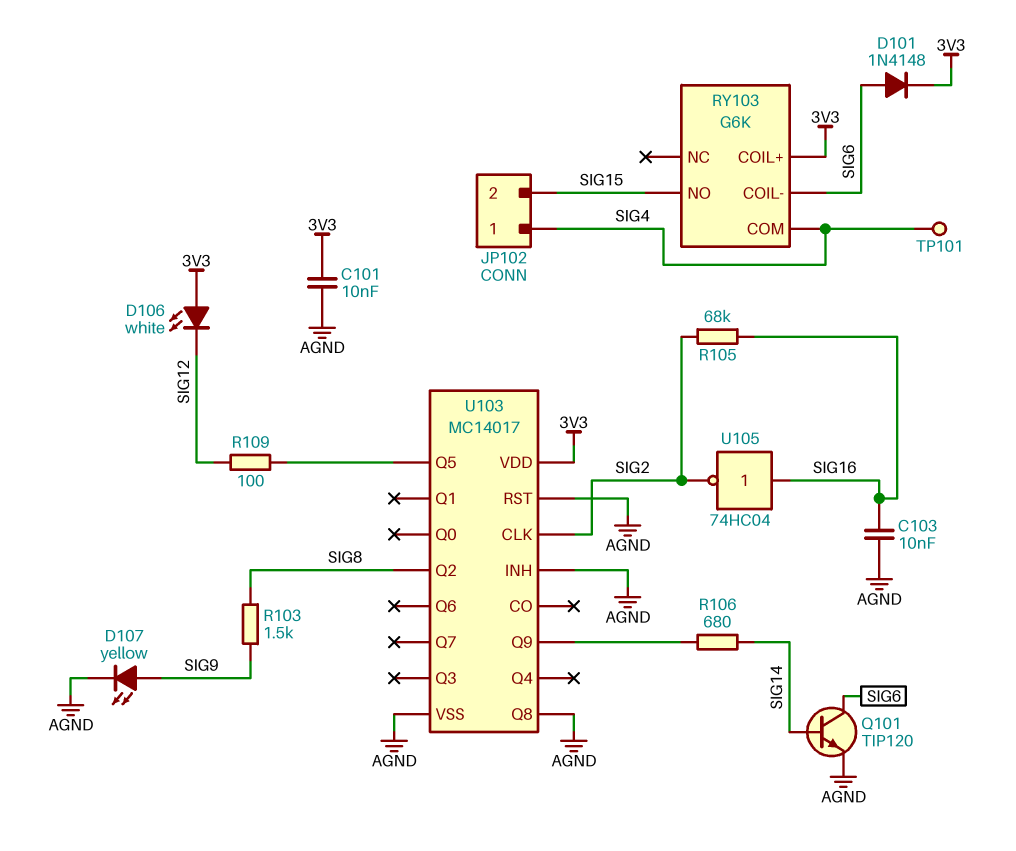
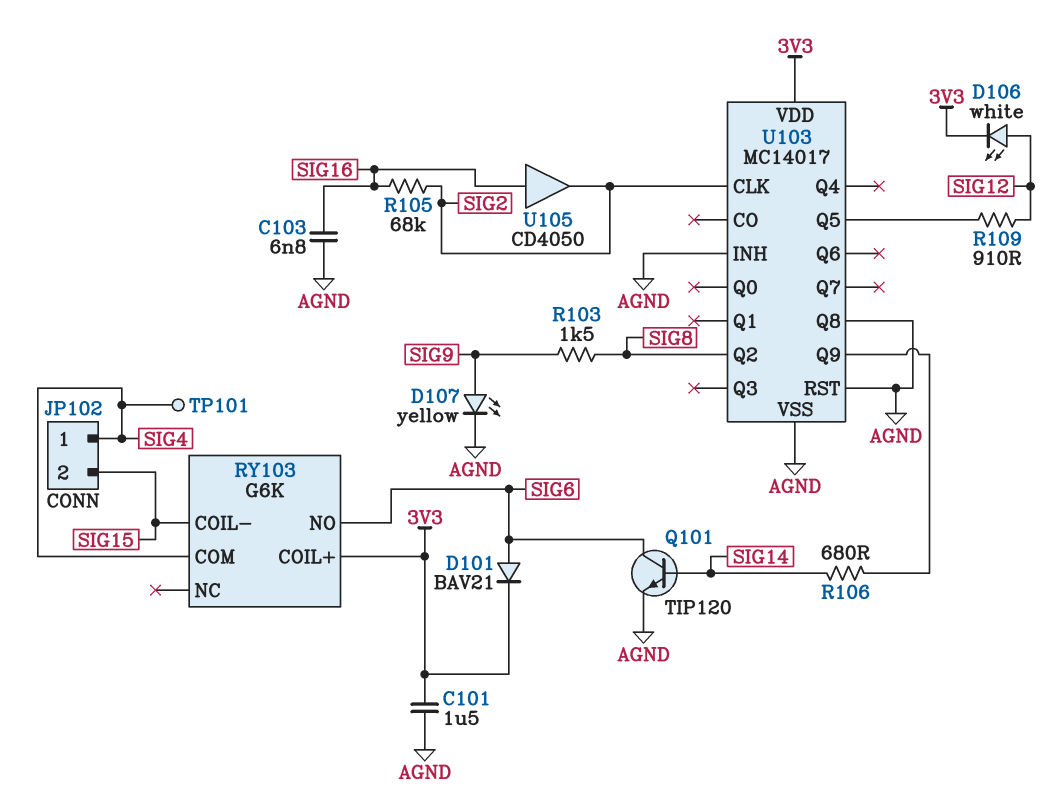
C101: 10nF (3V3, AGND) -> 1.5uF (3V3, AGND)
C103: 10nF (AGND, SIG16) -> 6.8nF (AGND, SIG16)
D101: diode 1N4148 (A SIG6, K 3V3) -> diode BAV21 (A SIG6, K 3V3)
D106: LED white (A 3V3, K SIG12) -> LED white (A SIG12, K 3V3)
R109: 100 (SIG12, U103/Q5) -> 910 (SIG12, U103/Q5)
RY103 pin COIL-: SIG6 -> SIG15
RY103 pin NO: SIG15 -> SIG6
U105: NOT 74HC04 (in SIG16, out SIG2) -> buffer CD4050 (in SIG16, out SIG2)

